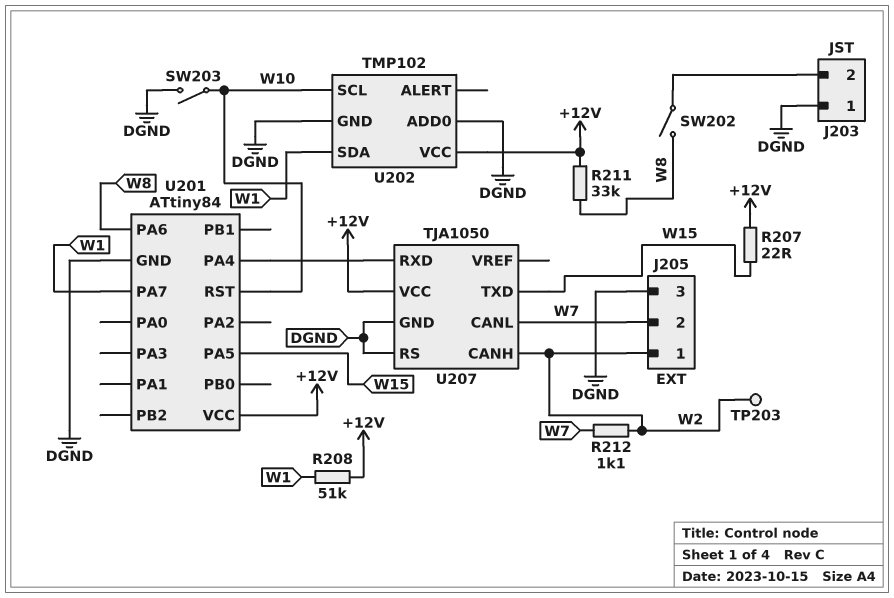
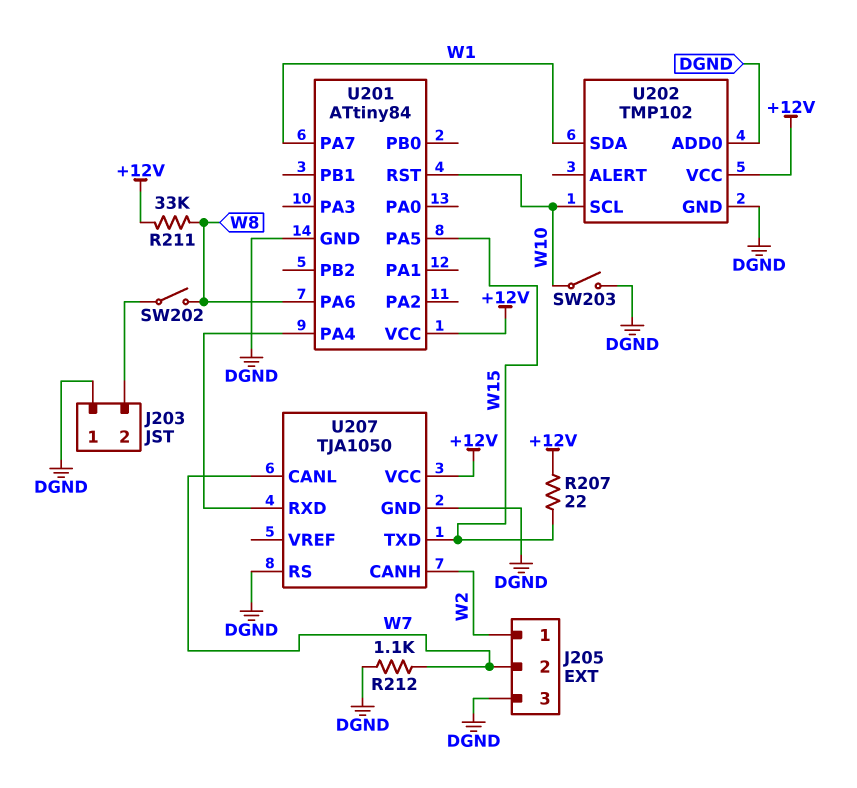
R208: 51k (+12V, W1) -> none
R212: 1.1k (W2, W7) -> 1.1k (DGND, W7)
TP203: test point (W2) -> none

